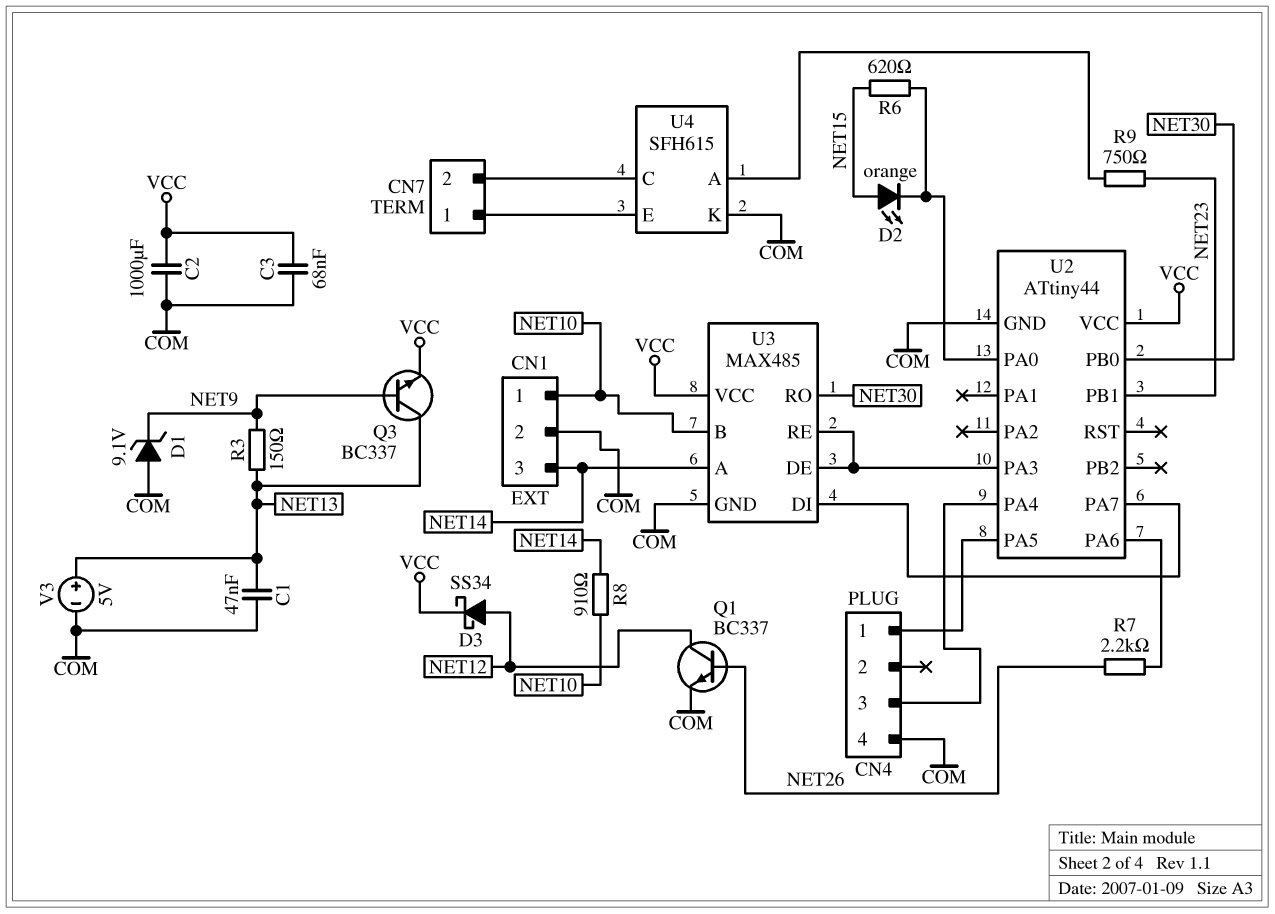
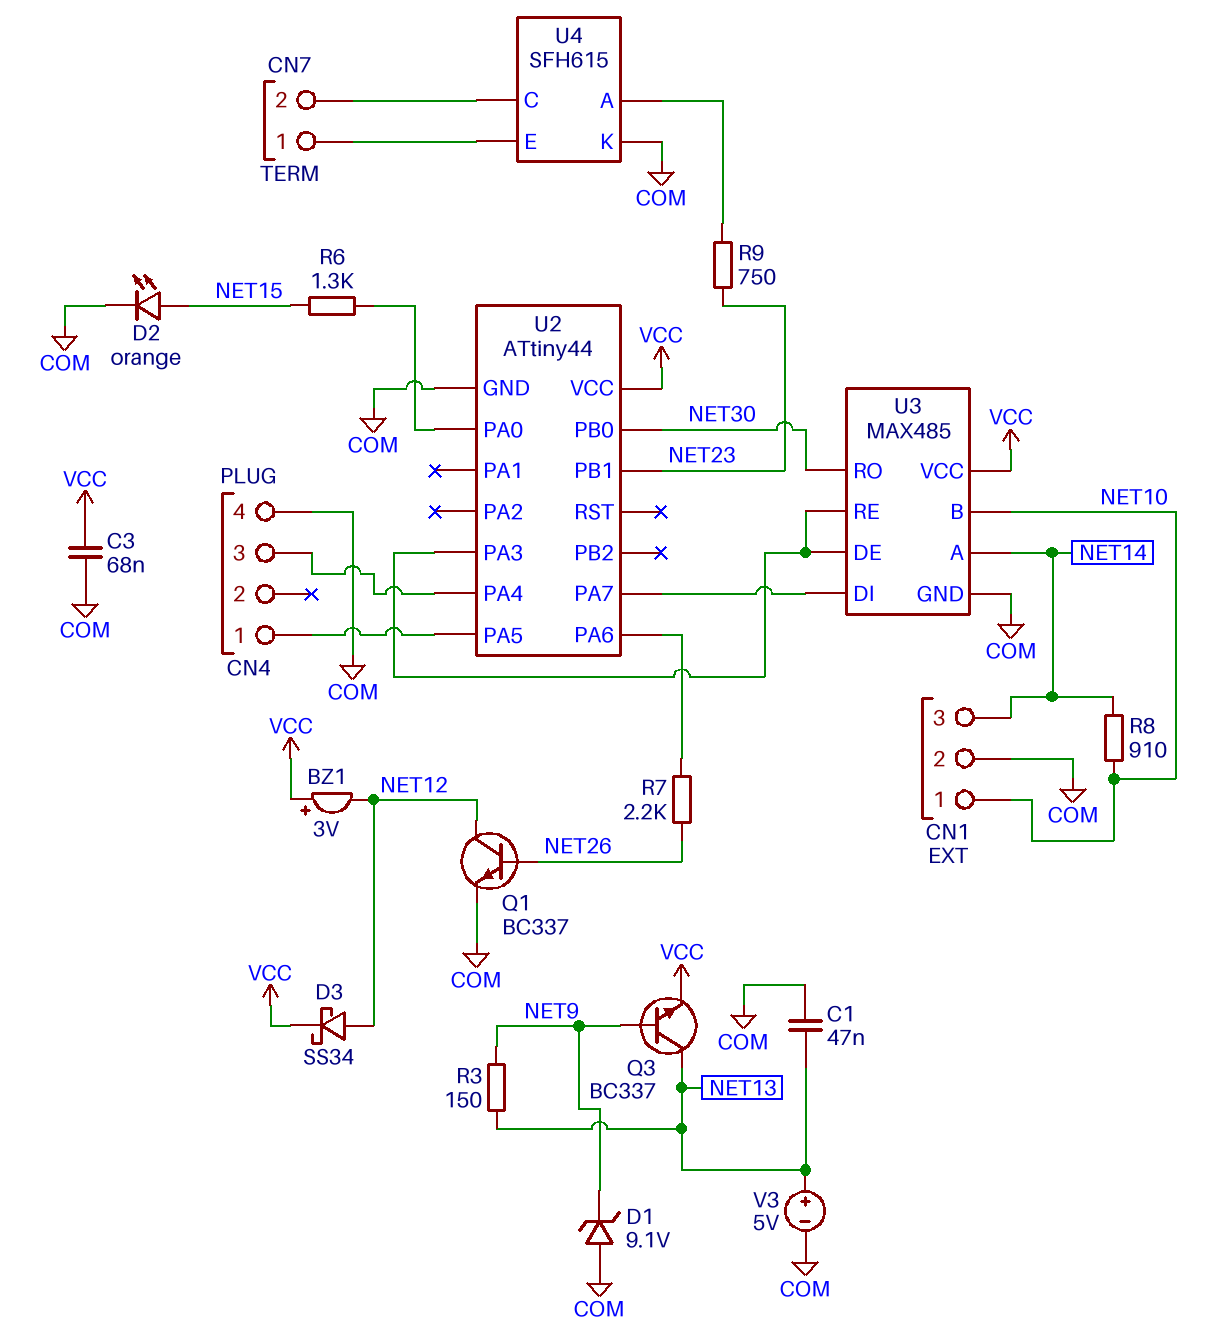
BZ1: none -> buzzer 3V (plus VCC, minus NET12)
C2: 1000uF (COM, VCC) -> none
D2: LED orange (A NET15, K U2/PA0) -> LED orange (A NET15, K COM)
R6: 620 (NET15, U2/PA0) -> 1.3k (NET15, U2/PA0)

